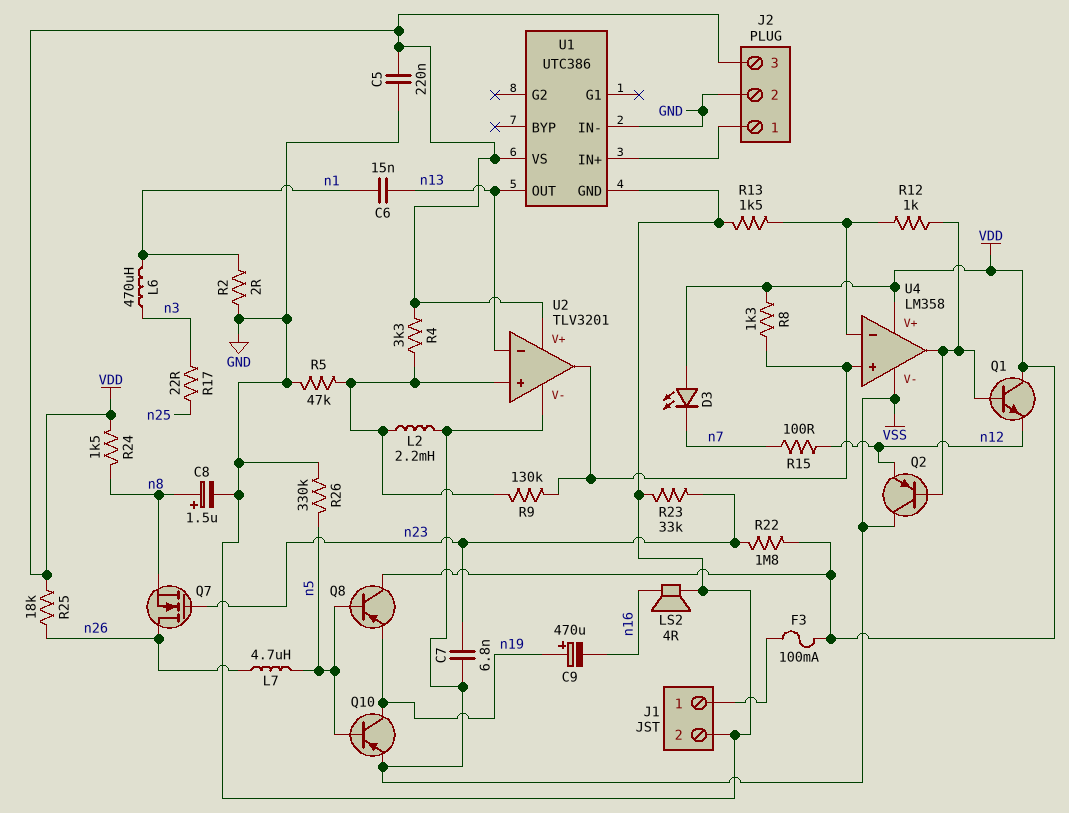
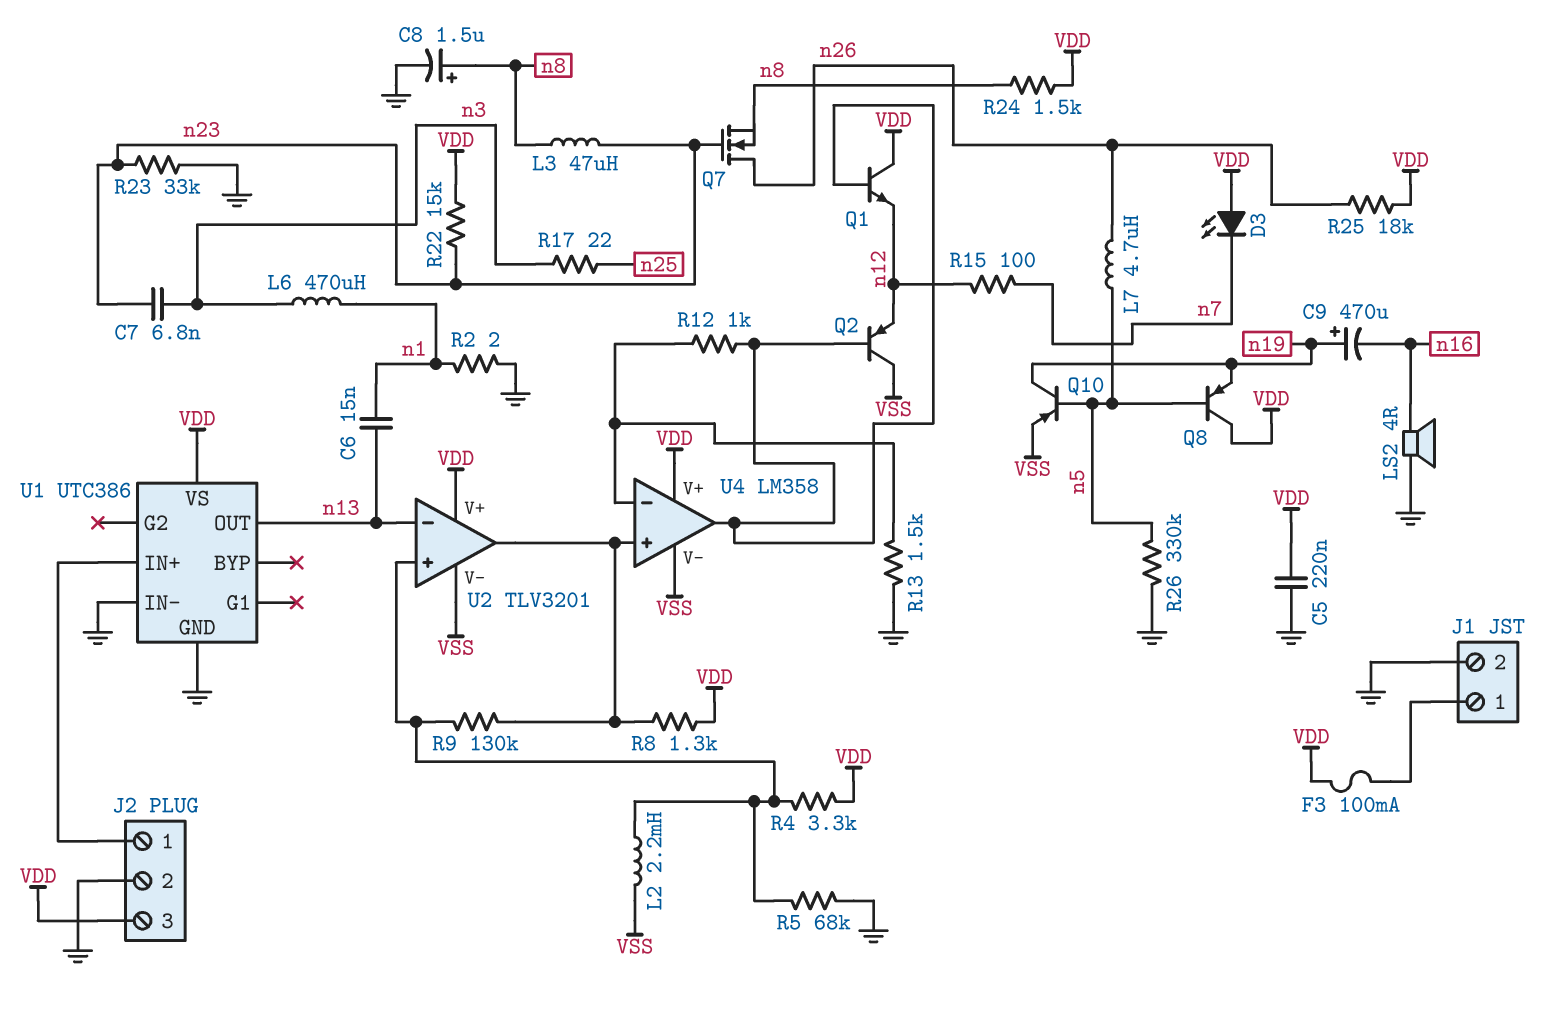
C7: 6.8nF (VSS, n23) -> 6.8nF (n3, n23)
L3: none -> 47uH (n8, n23)
R5: 47k (GND, U2/in+) -> 68k (GND, U2/in+)
R22: 1.8M (VDD, n23) -> 15k (VDD, n23)

